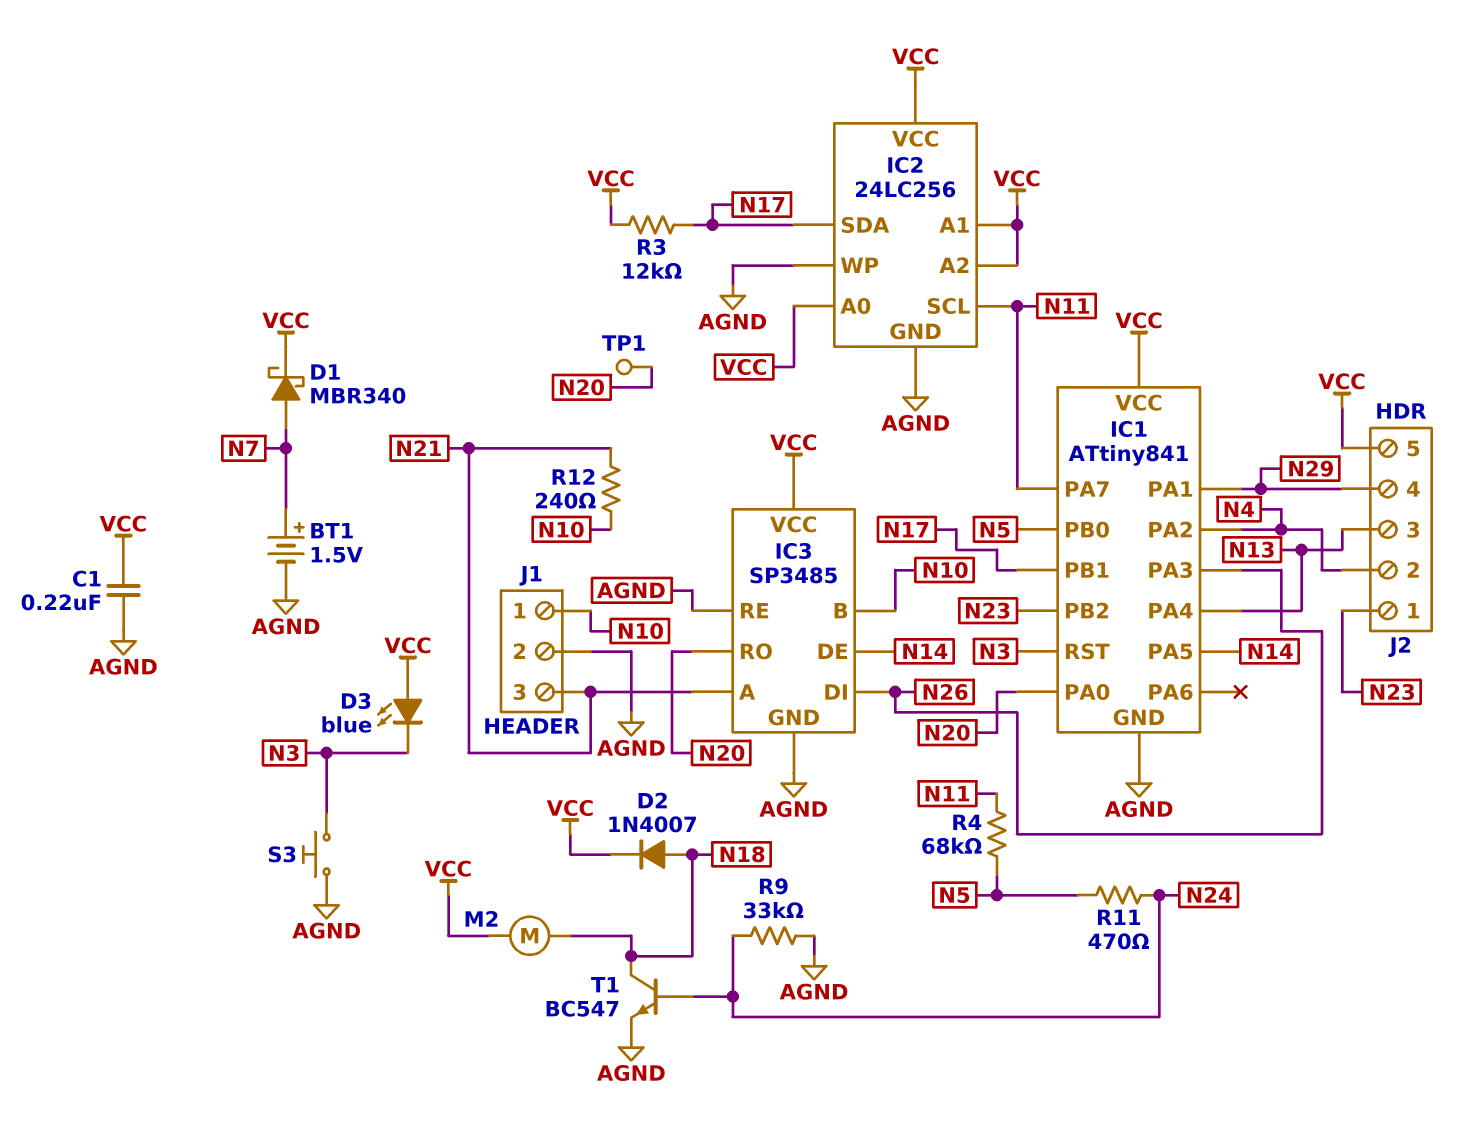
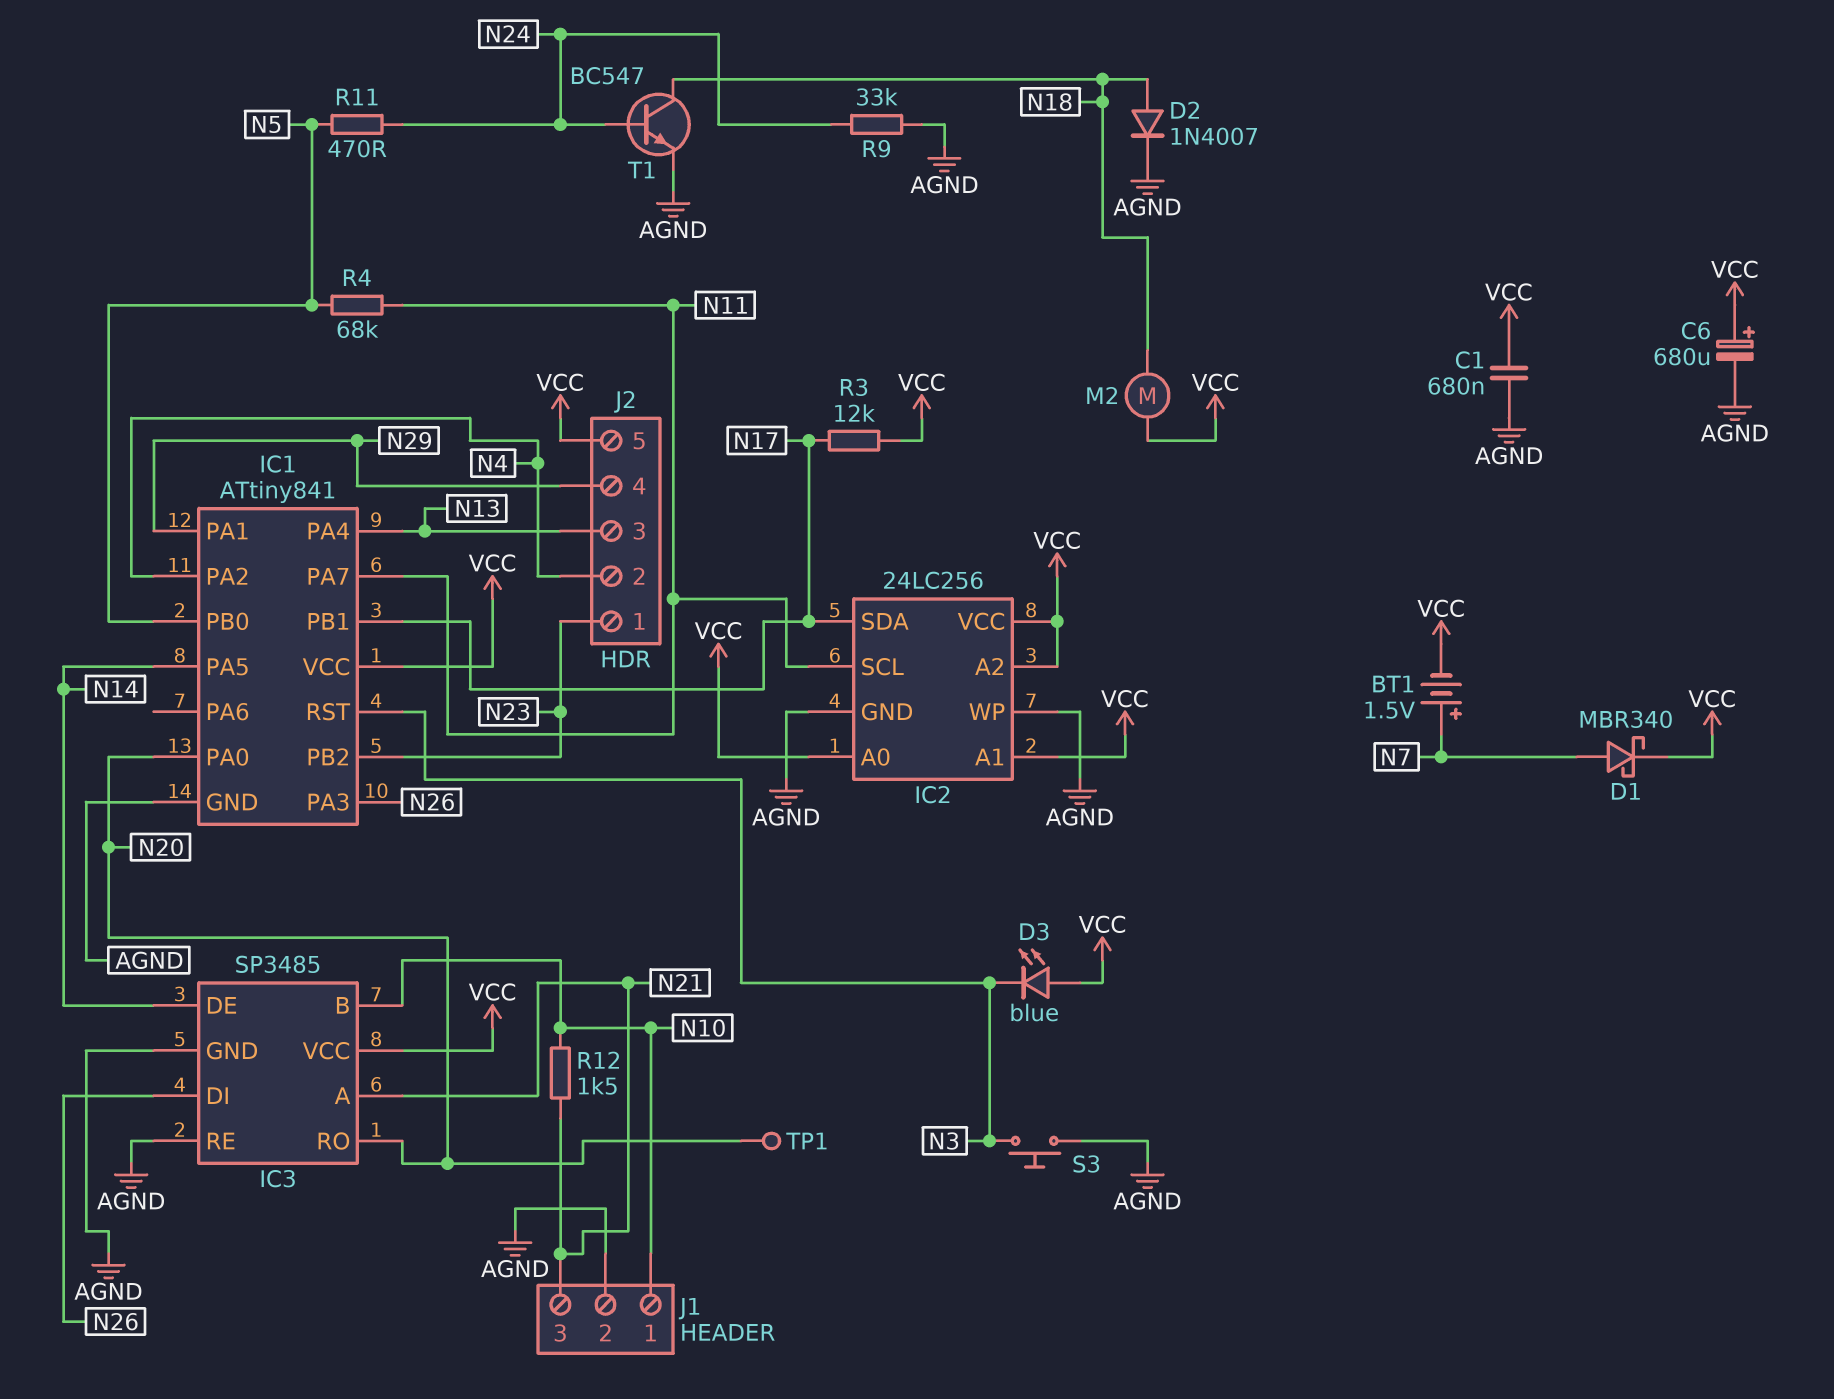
BT1: 1.5V (plus N7, minus AGND) -> 1.5V (plus N7, minus VCC)
C1: 220nF (AGND, VCC) -> 680nF (AGND, VCC)
C6: none -> 680uF (plus VCC, minus AGND)
D2: diode 1N4007 (A N18, K VCC) -> diode 1N4007 (A N18, K AGND)
R12: 240 (N10, N21) -> 1.5k (N10, N21)

